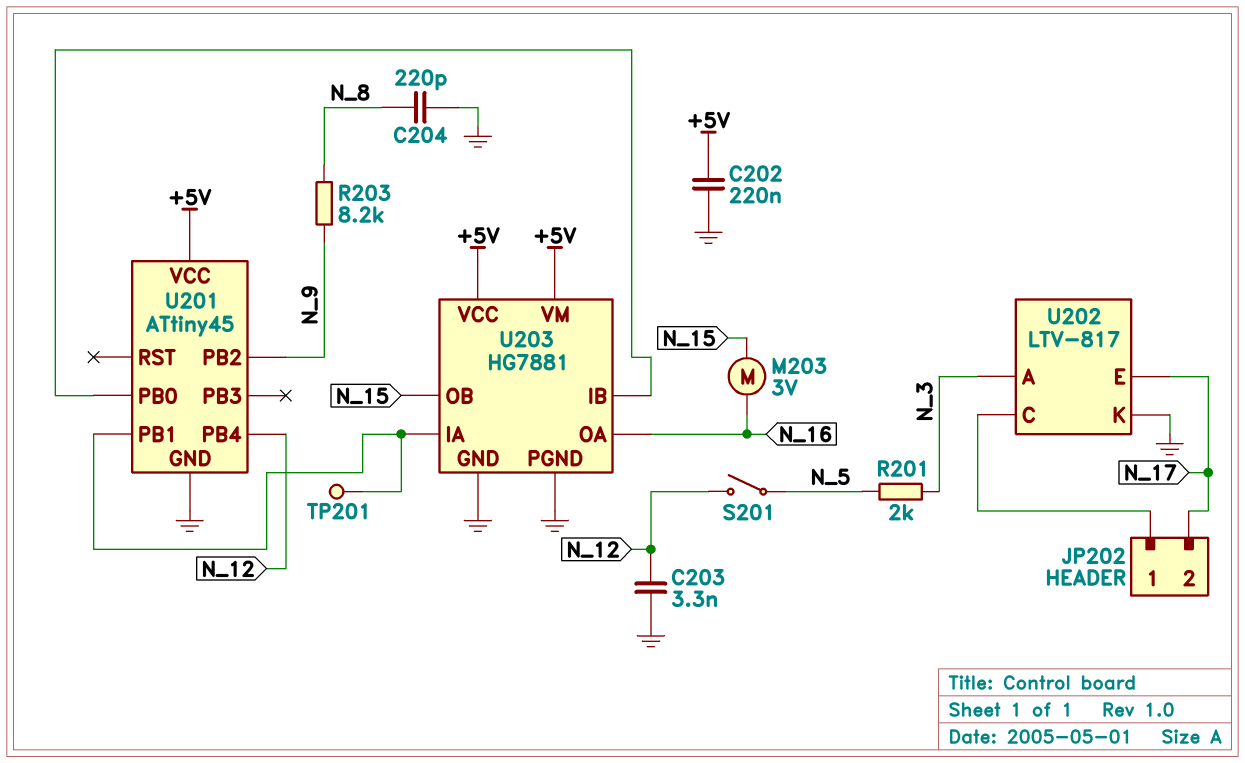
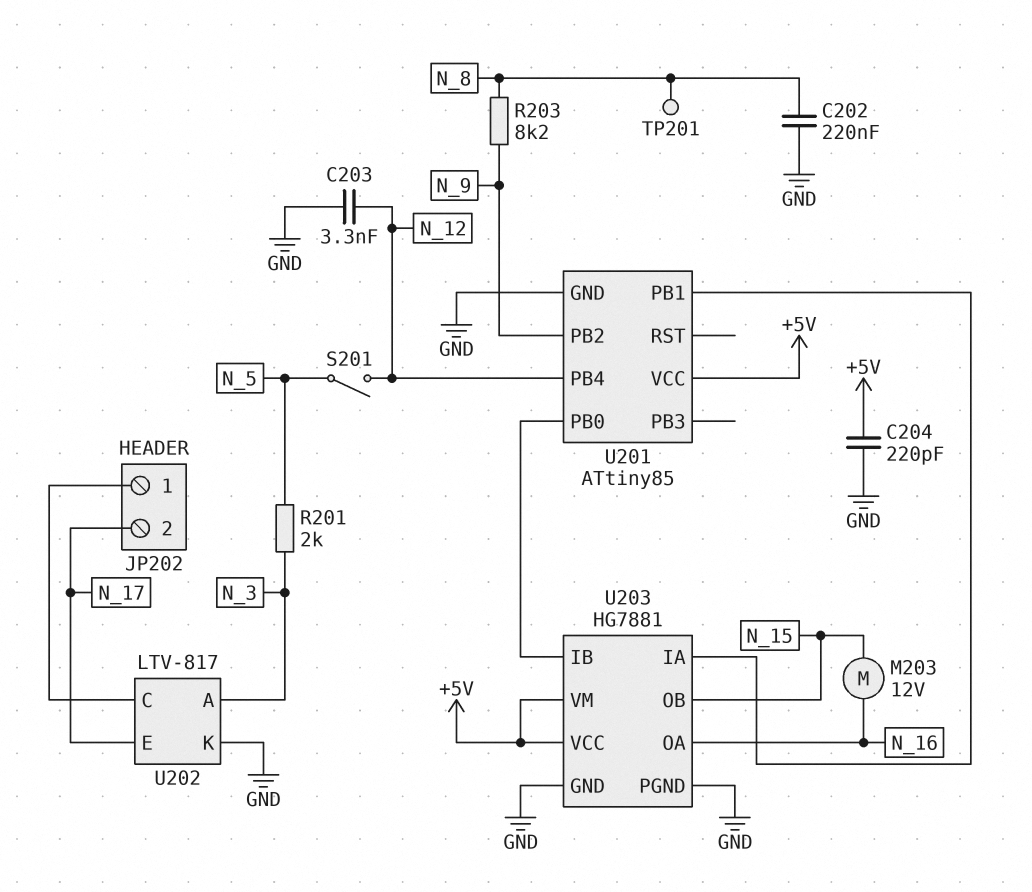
C202: 220nF (+5V, GND) -> 220nF (GND, N_8)
C204: 220pF (GND, N_8) -> 220pF (+5V, GND)
M203: motor 3V (N_15, N_16) -> motor 12V (N_15, N_16)
TP201: test point (U201/PB1) -> test point (N_8)
U201: ATtiny45 -> ATtiny85

